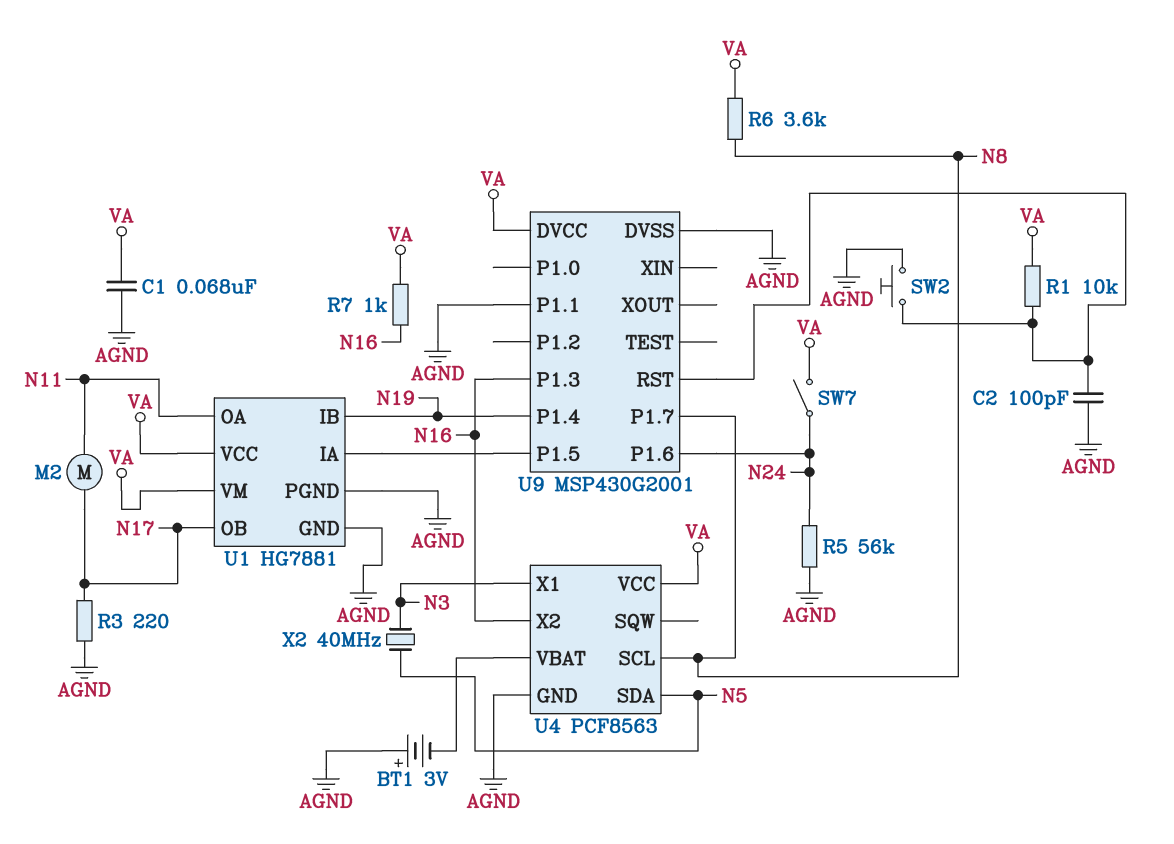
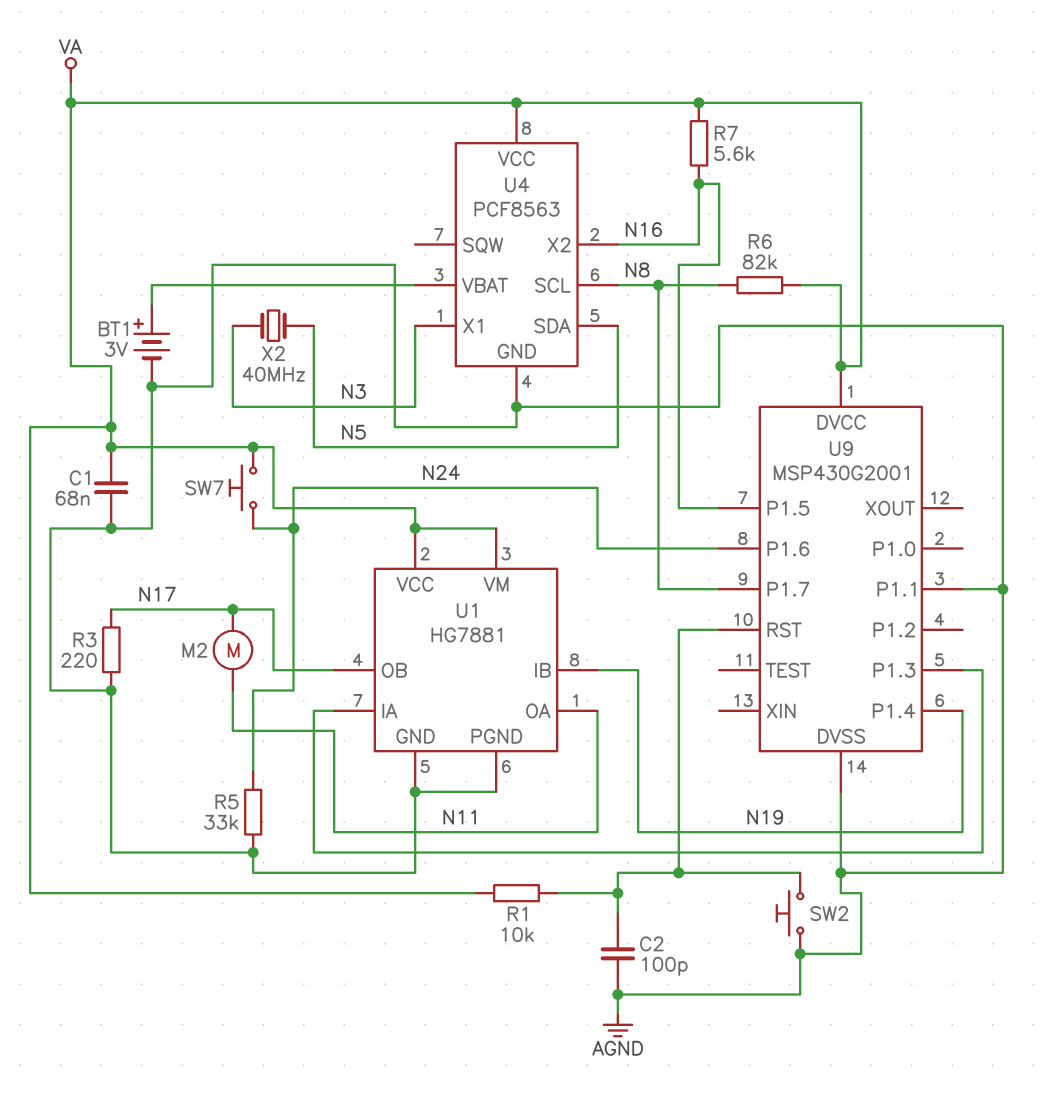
BT1: 3V (plus AGND, minus U4/VBAT) -> 3V (plus U4/VBAT, minus AGND)
R5: 56k (AGND, N24) -> 33k (AGND, N24)
R6: 3.6k (N8, VA) -> 82k (N8, VA)
R7: 1k (N16, VA) -> 5.6k (N16, VA)
SW7: switch (N24, VA) -> button (N24, VA)
U9 pin P1.3: N16 -> U1/IA
U9 pin P1.5: U1/IA -> N16

